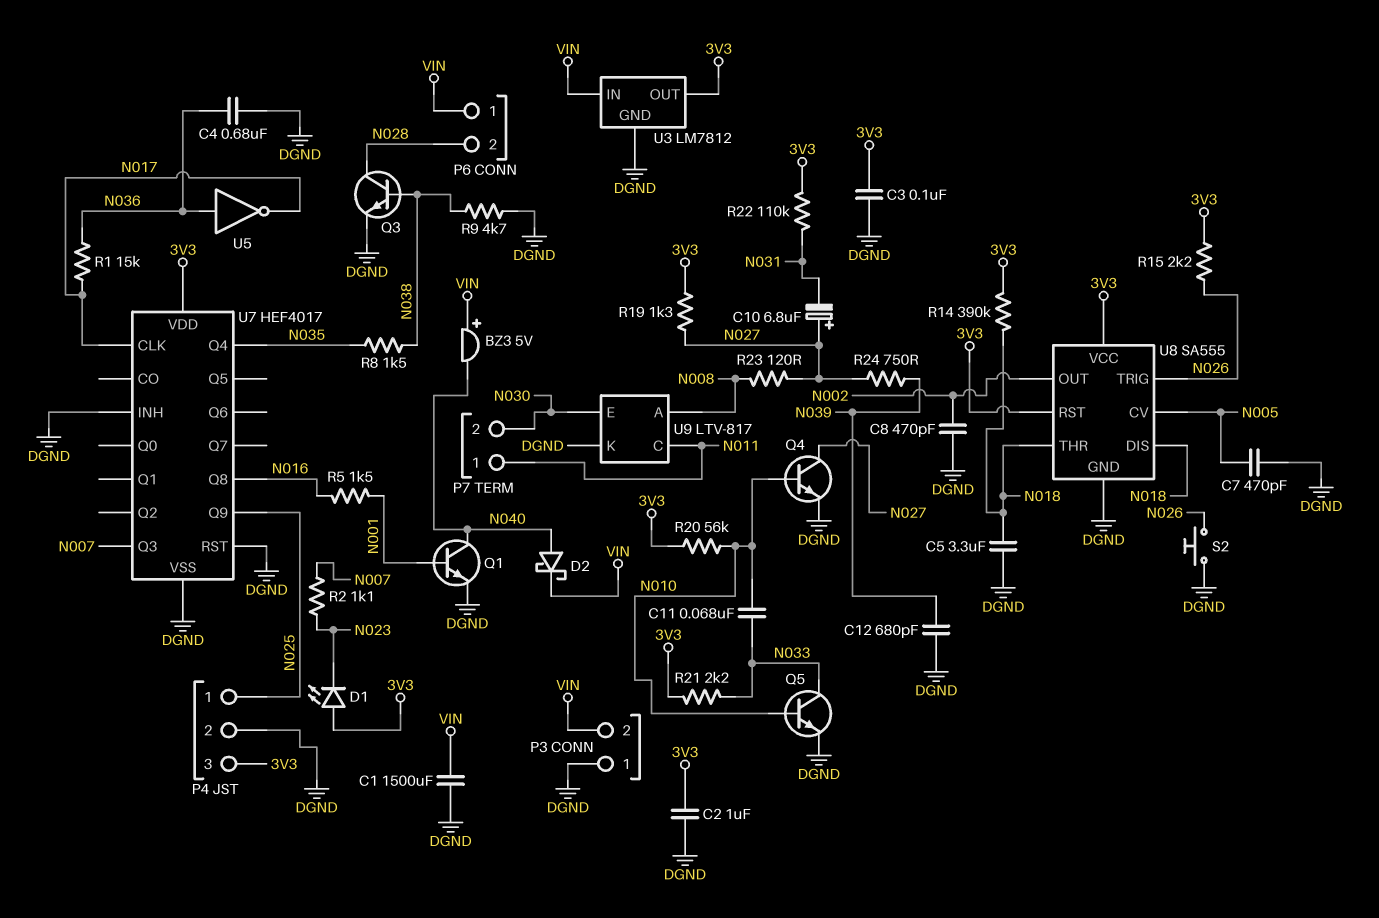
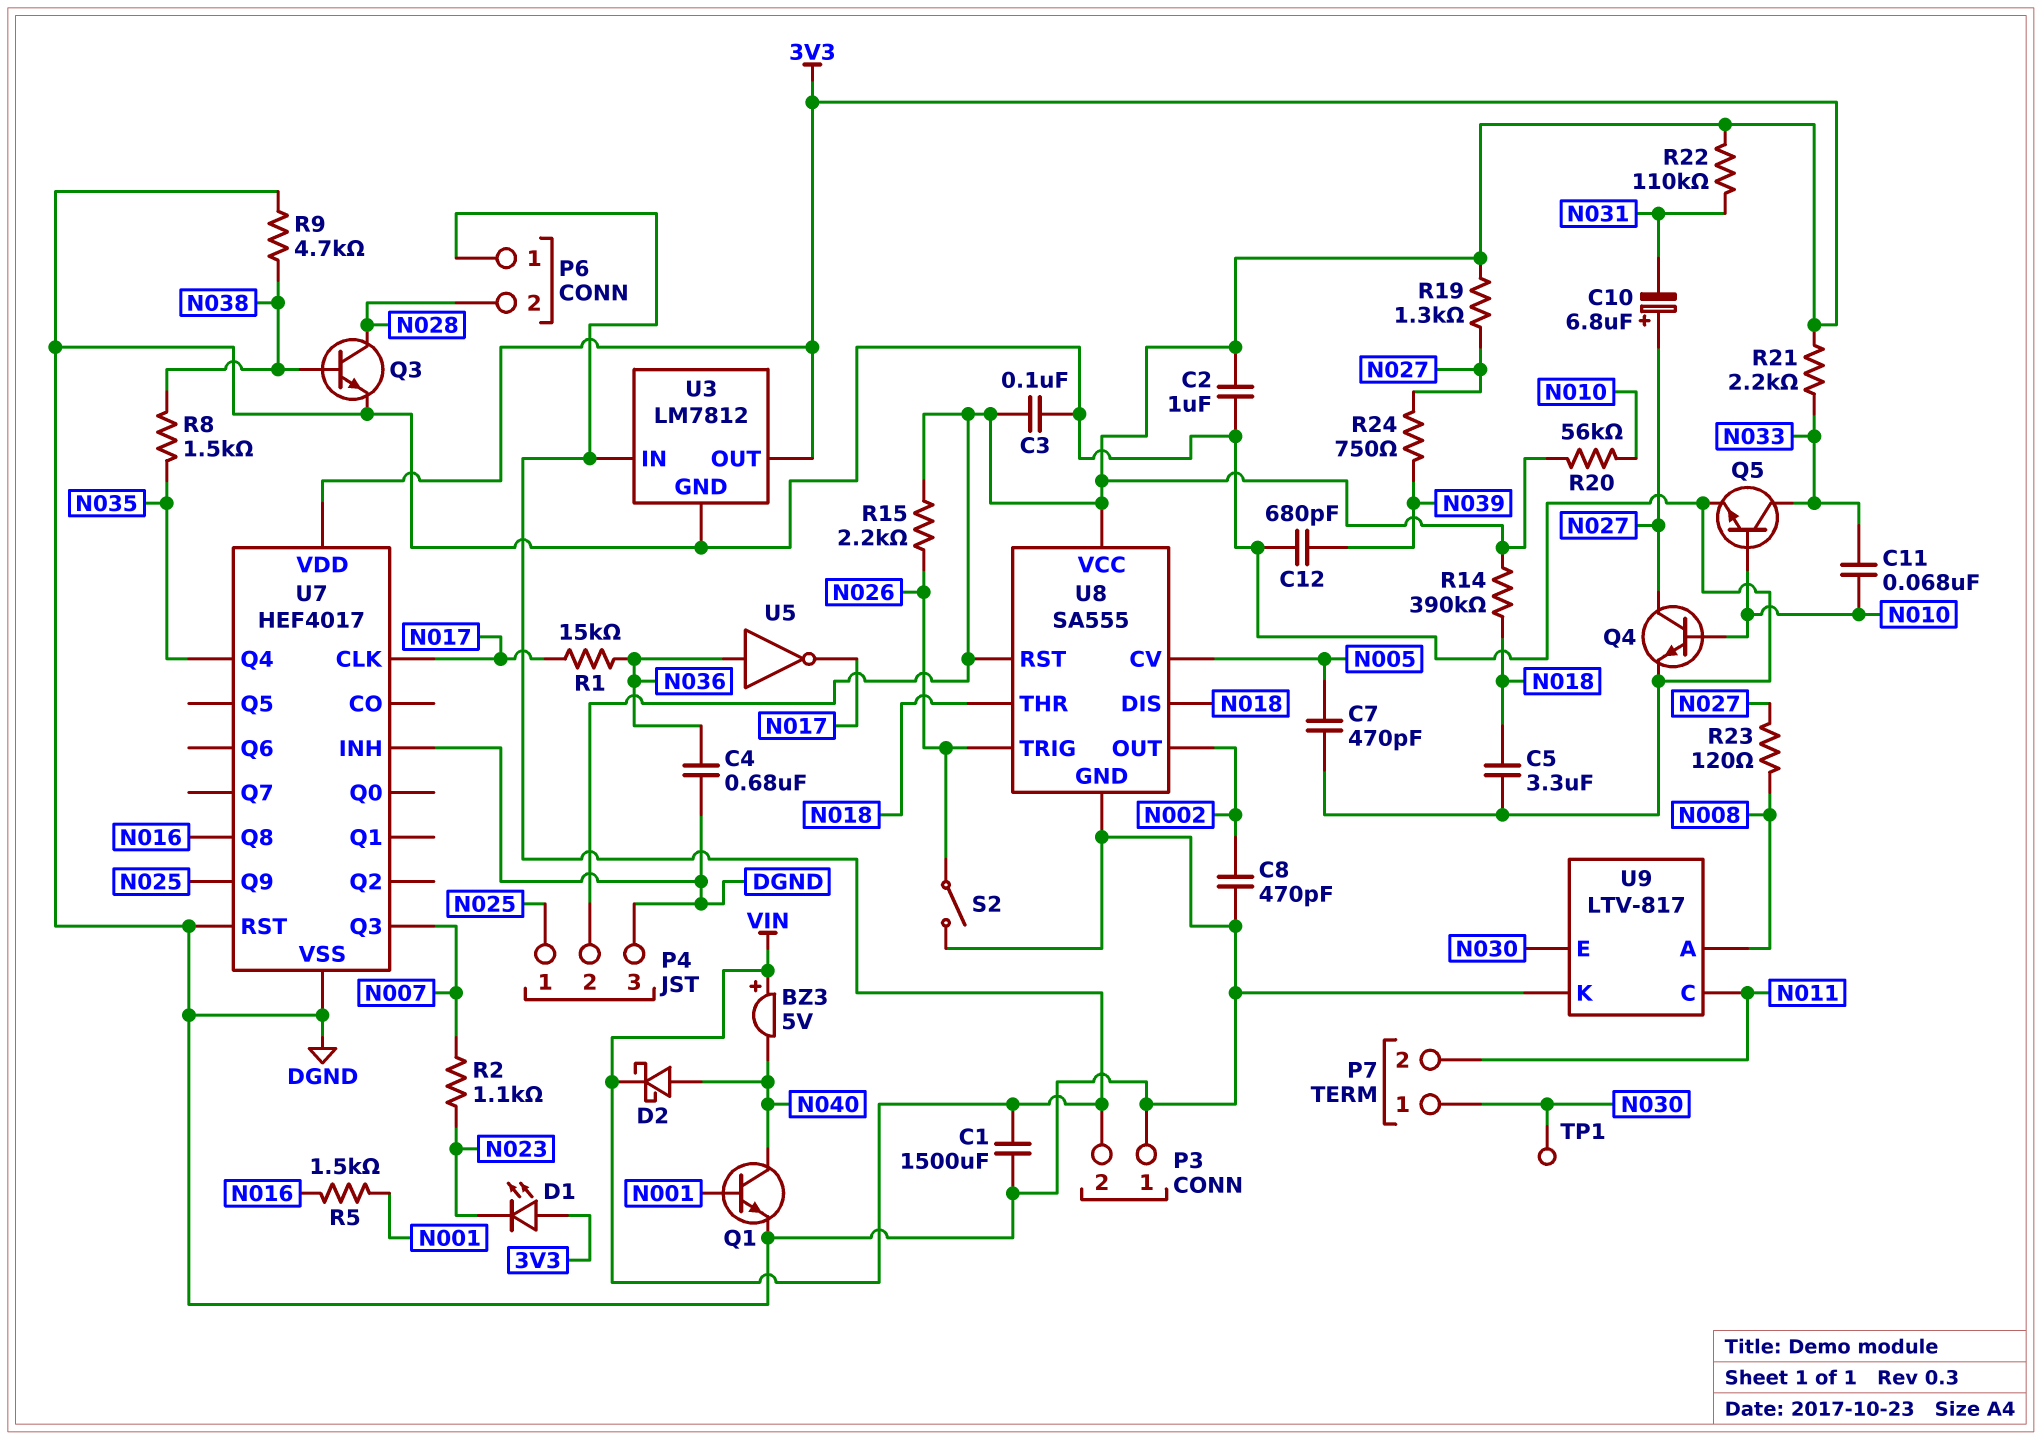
P4 pin 2: DGND -> 3V3
P4 pin 3: 3V3 -> DGND
P7 pin 1: N011 -> N030
P7 pin 2: N030 -> N011
S2: button (DGND, N026) -> switch (DGND, N026)
TP1: none -> test point (N030)

